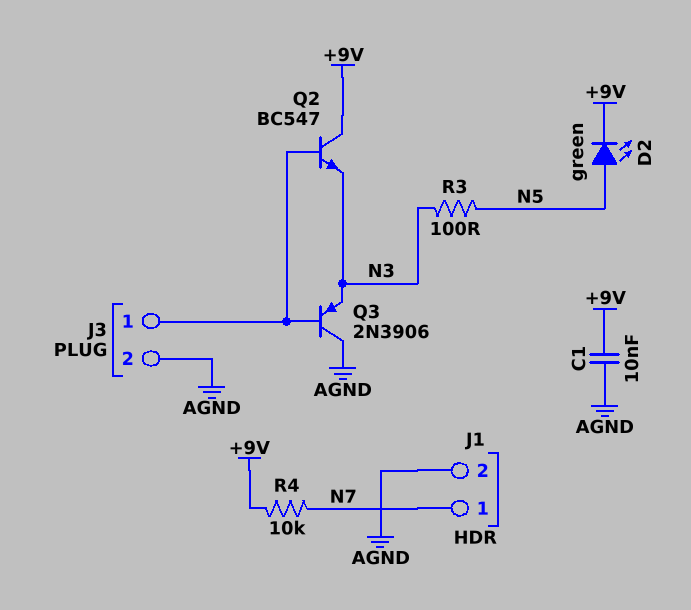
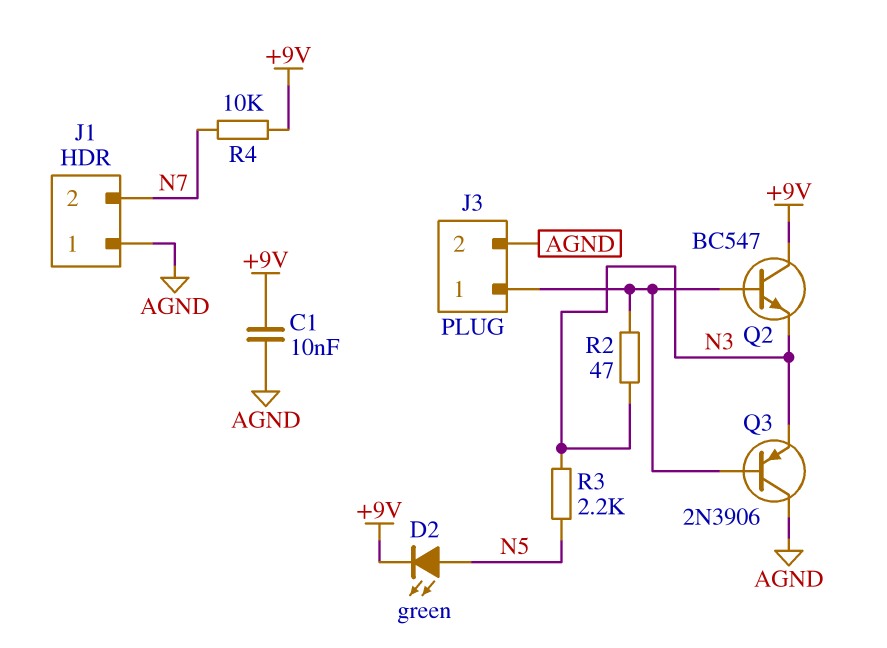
J1 pin 1: N7 -> AGND
J1 pin 2: AGND -> N7
R2: none -> 47 (J3/1, N3)
R3: 100 (N3, N5) -> 2.2k (N3, N5)

